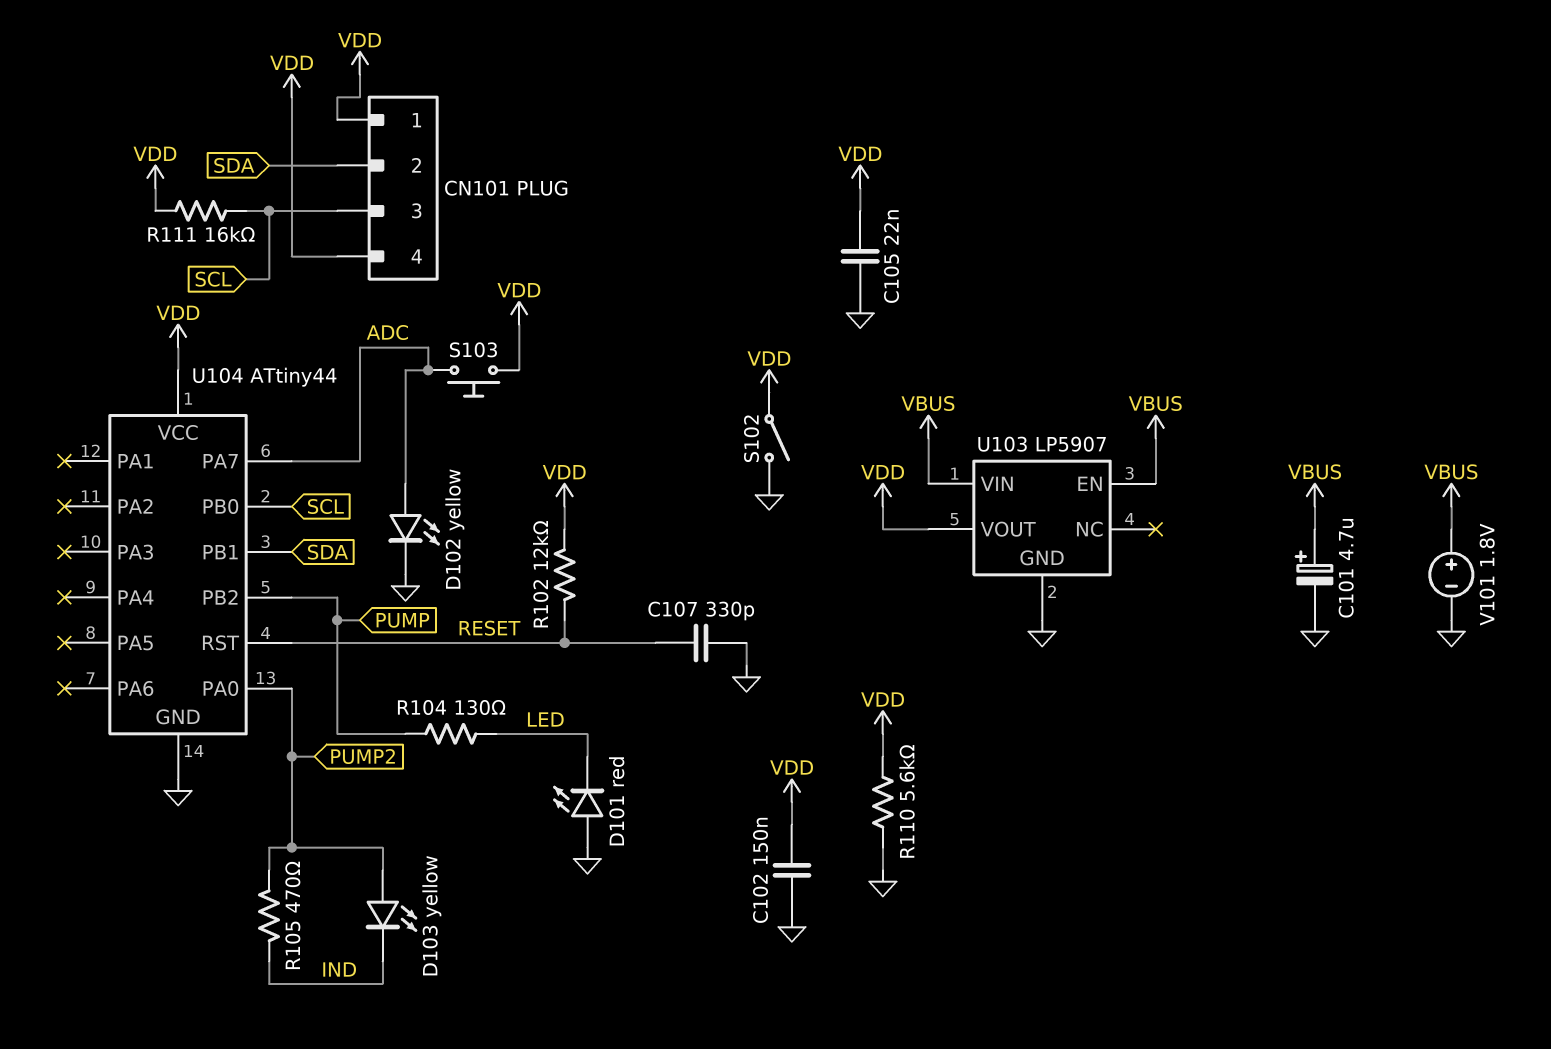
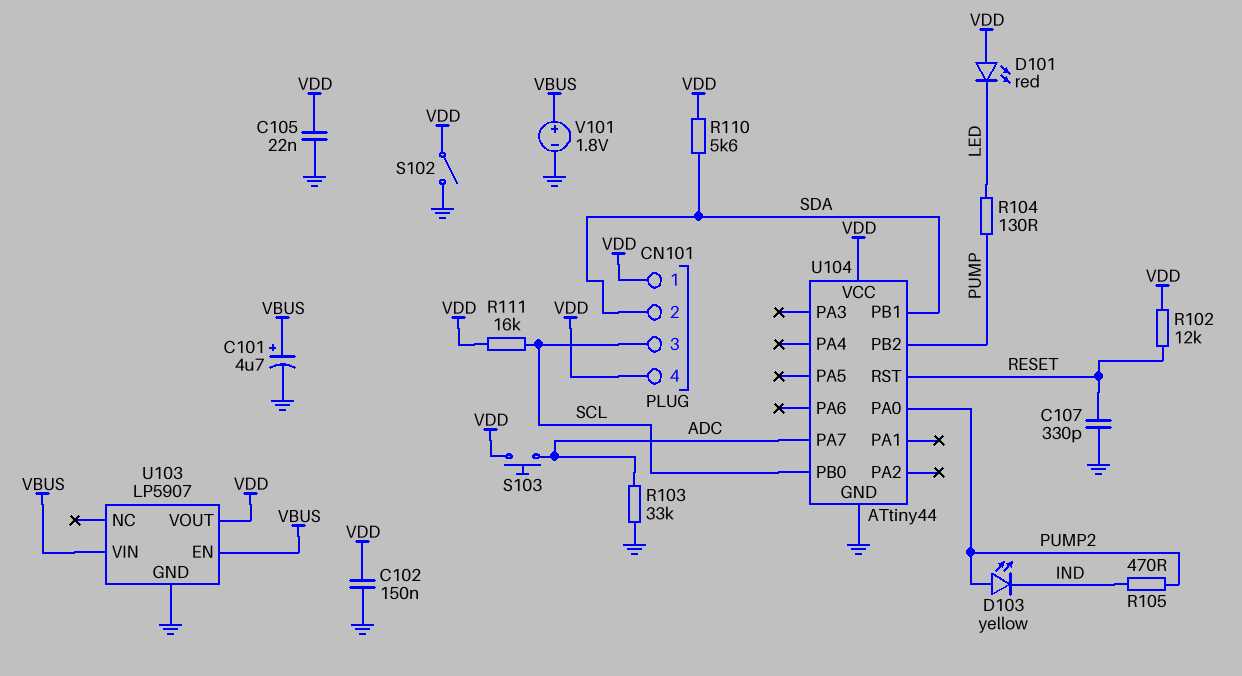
D101: LED red (A GND, K LED) -> LED red (A VDD, K LED)
D102: LED yellow (A ADC, K GND) -> none
R103: none -> 33k (ADC, GND)
R110: 5.6k (GND, VDD) -> 5.6k (SDA, VDD)

